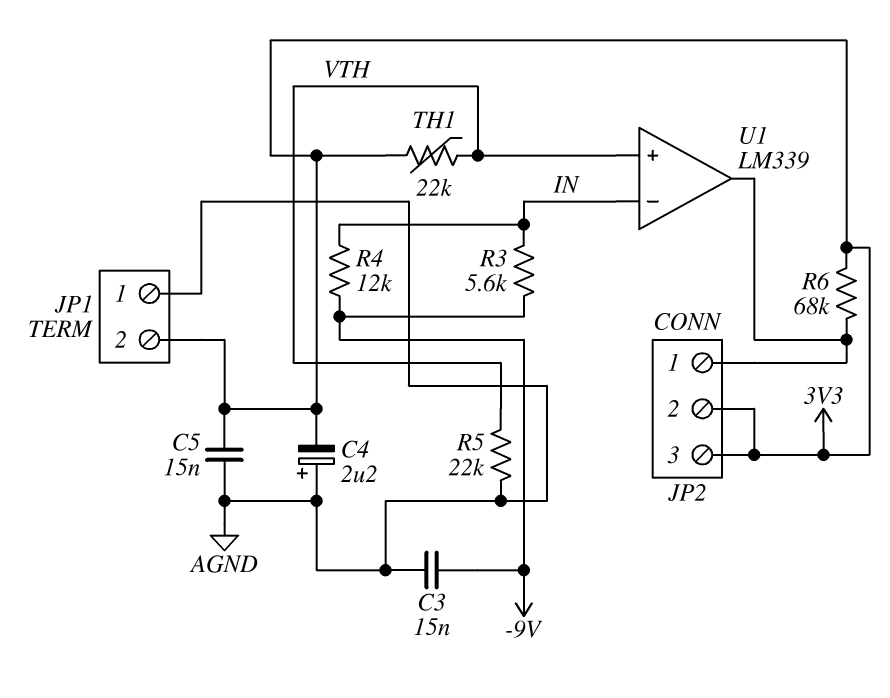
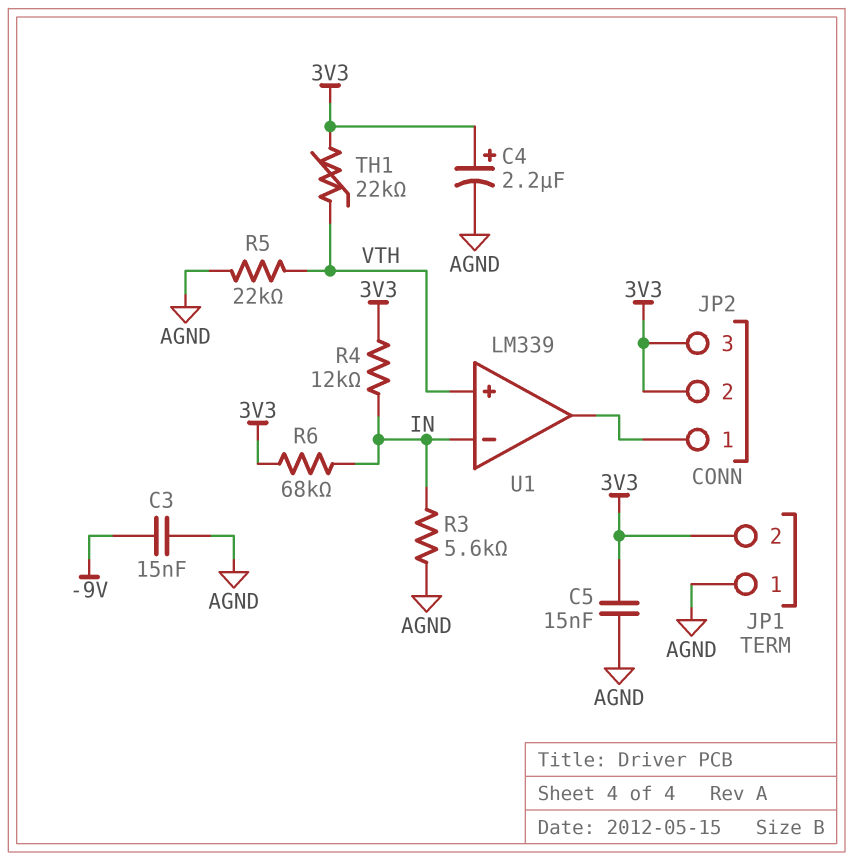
C4: 2.2uF (plus AGND, minus 3V3) -> 2.2uF (plus 3V3, minus AGND)
R3: 5.6k (-9V, IN) -> 5.6k (AGND, IN)
R4: 12k (-9V, IN) -> 12k (3V3, IN)
R6: 68k (3V3, JP2/1) -> 68k (3V3, IN)

